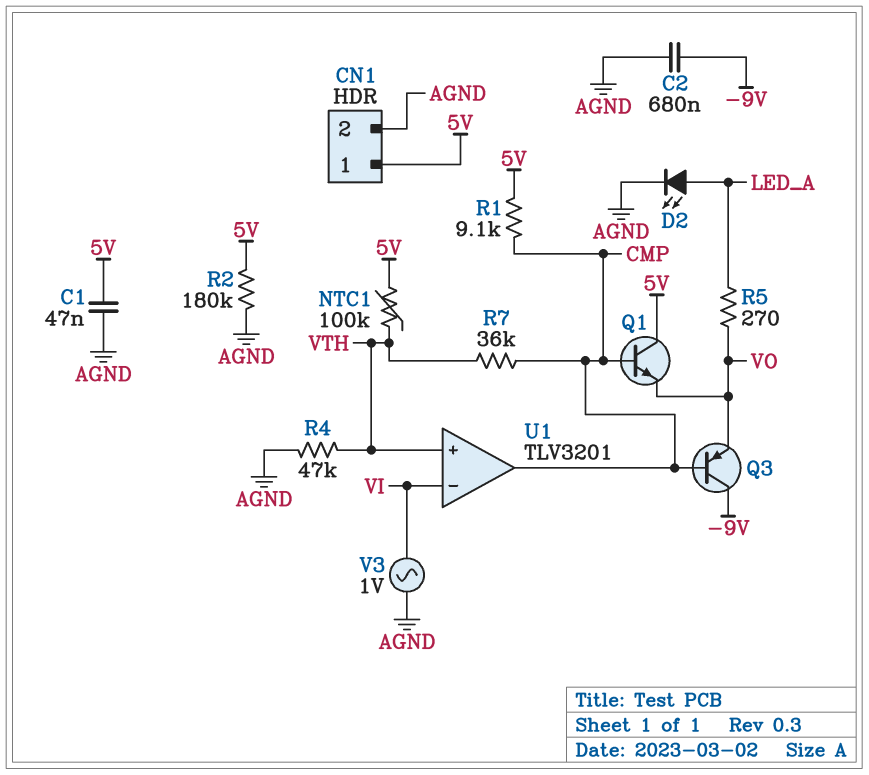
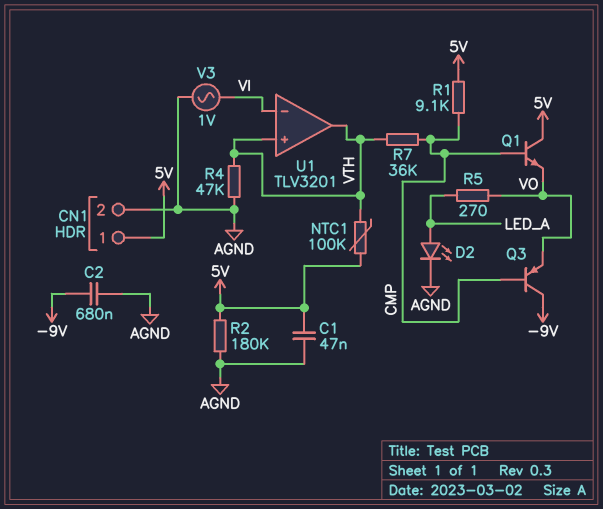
U1 pin out: CMP -> VTH

